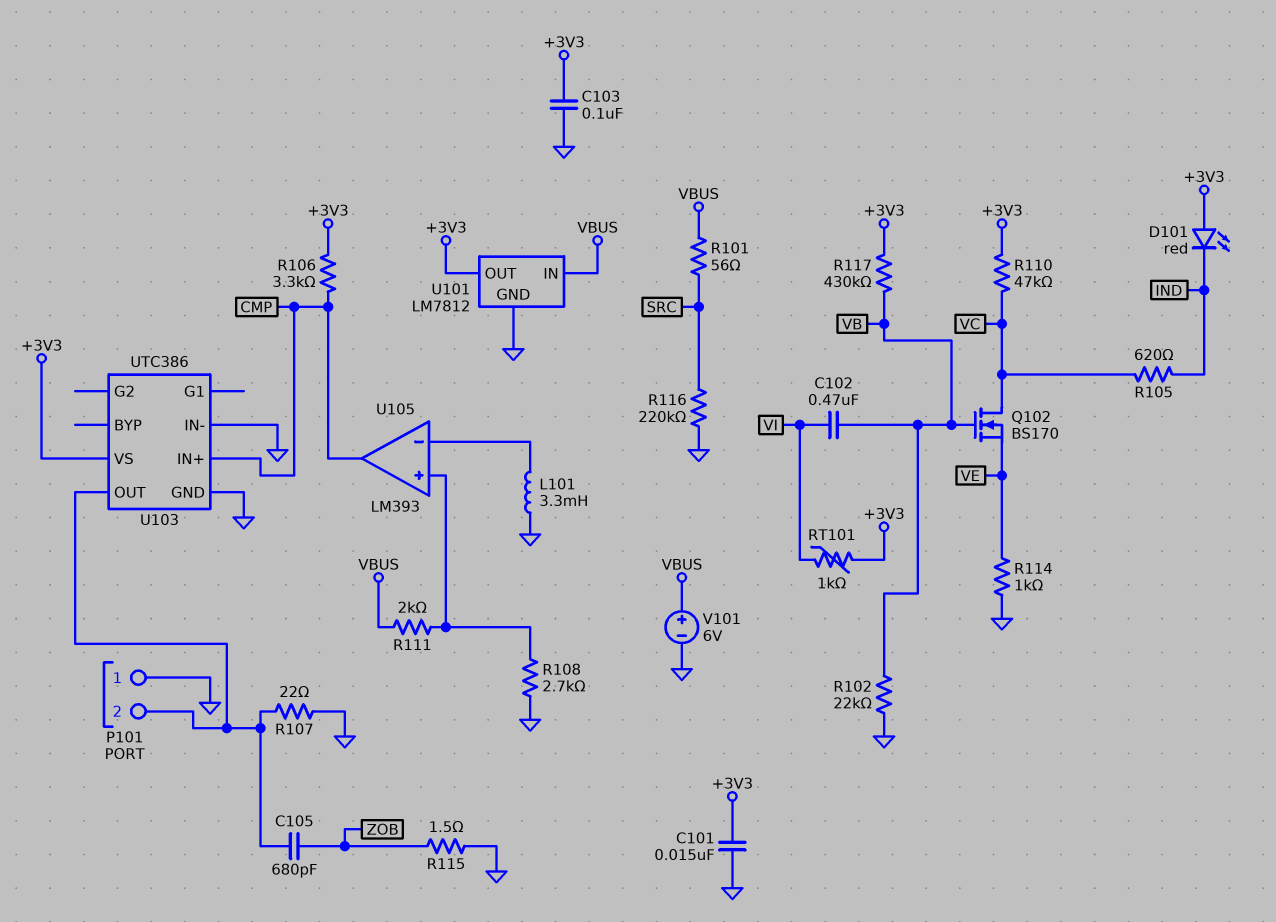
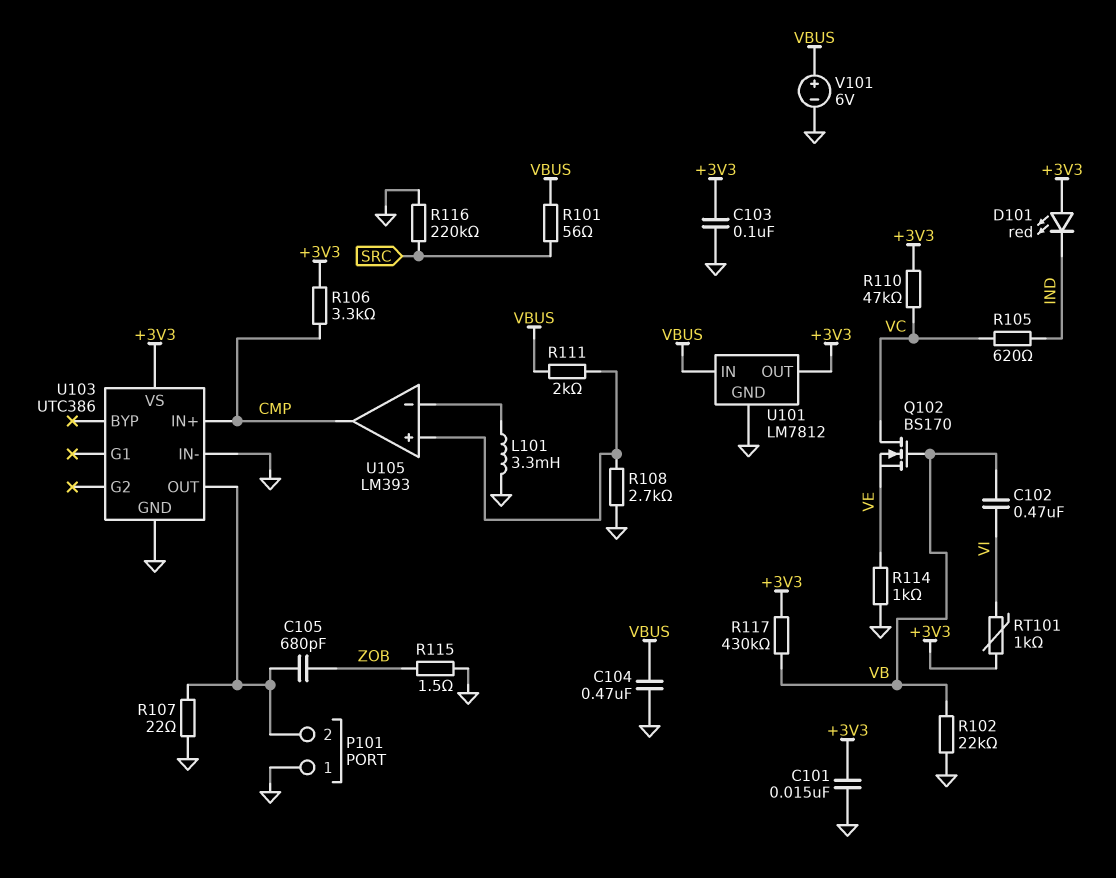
C104: none -> 470nF (GND, VBUS)

